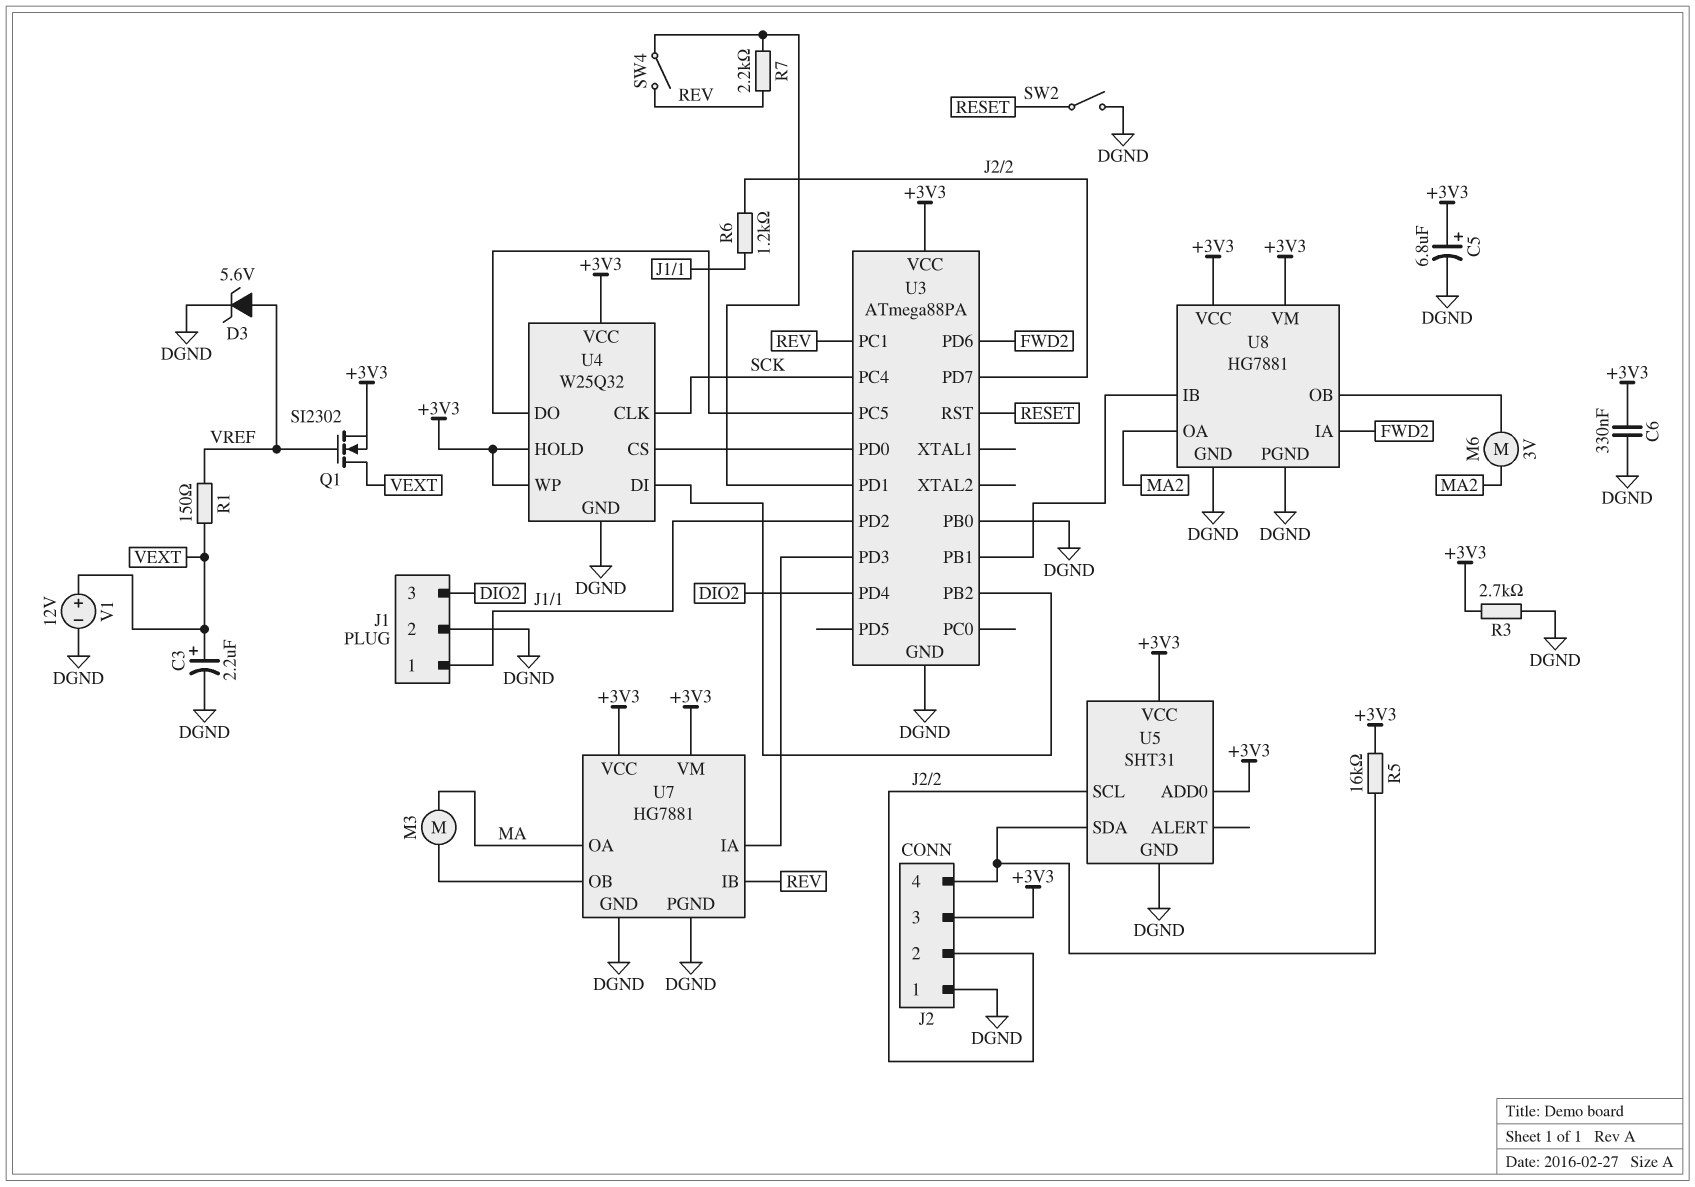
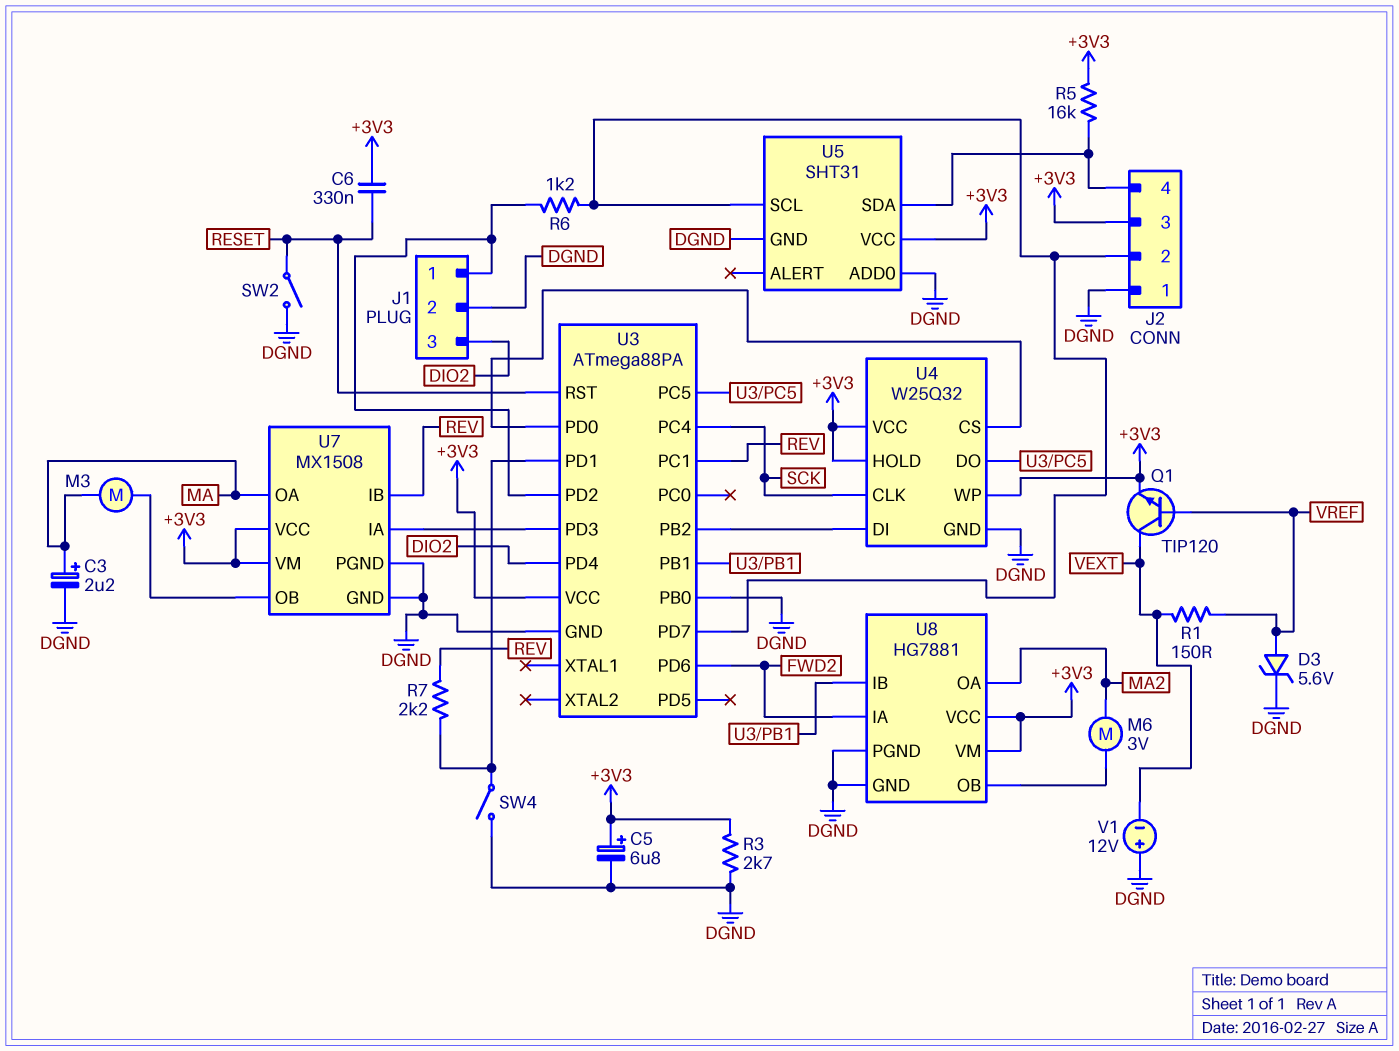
C3: 2.2uF (plus VEXT, minus DGND) -> 2.2uF (plus MA, minus DGND)
C6: 330nF (+3V3, DGND) -> 330nF (+3V3, RESET)
Q1: NMOS SI2302 (G VREF, D VEXT, S +3V3) -> NPN TIP120 (B VREF, C VEXT, E +3V3)
SW4: switch (REV, U3/PD1) -> switch (DGND, U3/PD1)
U5 pin ADD0: +3V3 -> DGND
U7: HG7881 -> MX1508
V1: 12V (plus VEXT, minus DGND) -> 12V (plus DGND, minus VEXT)

